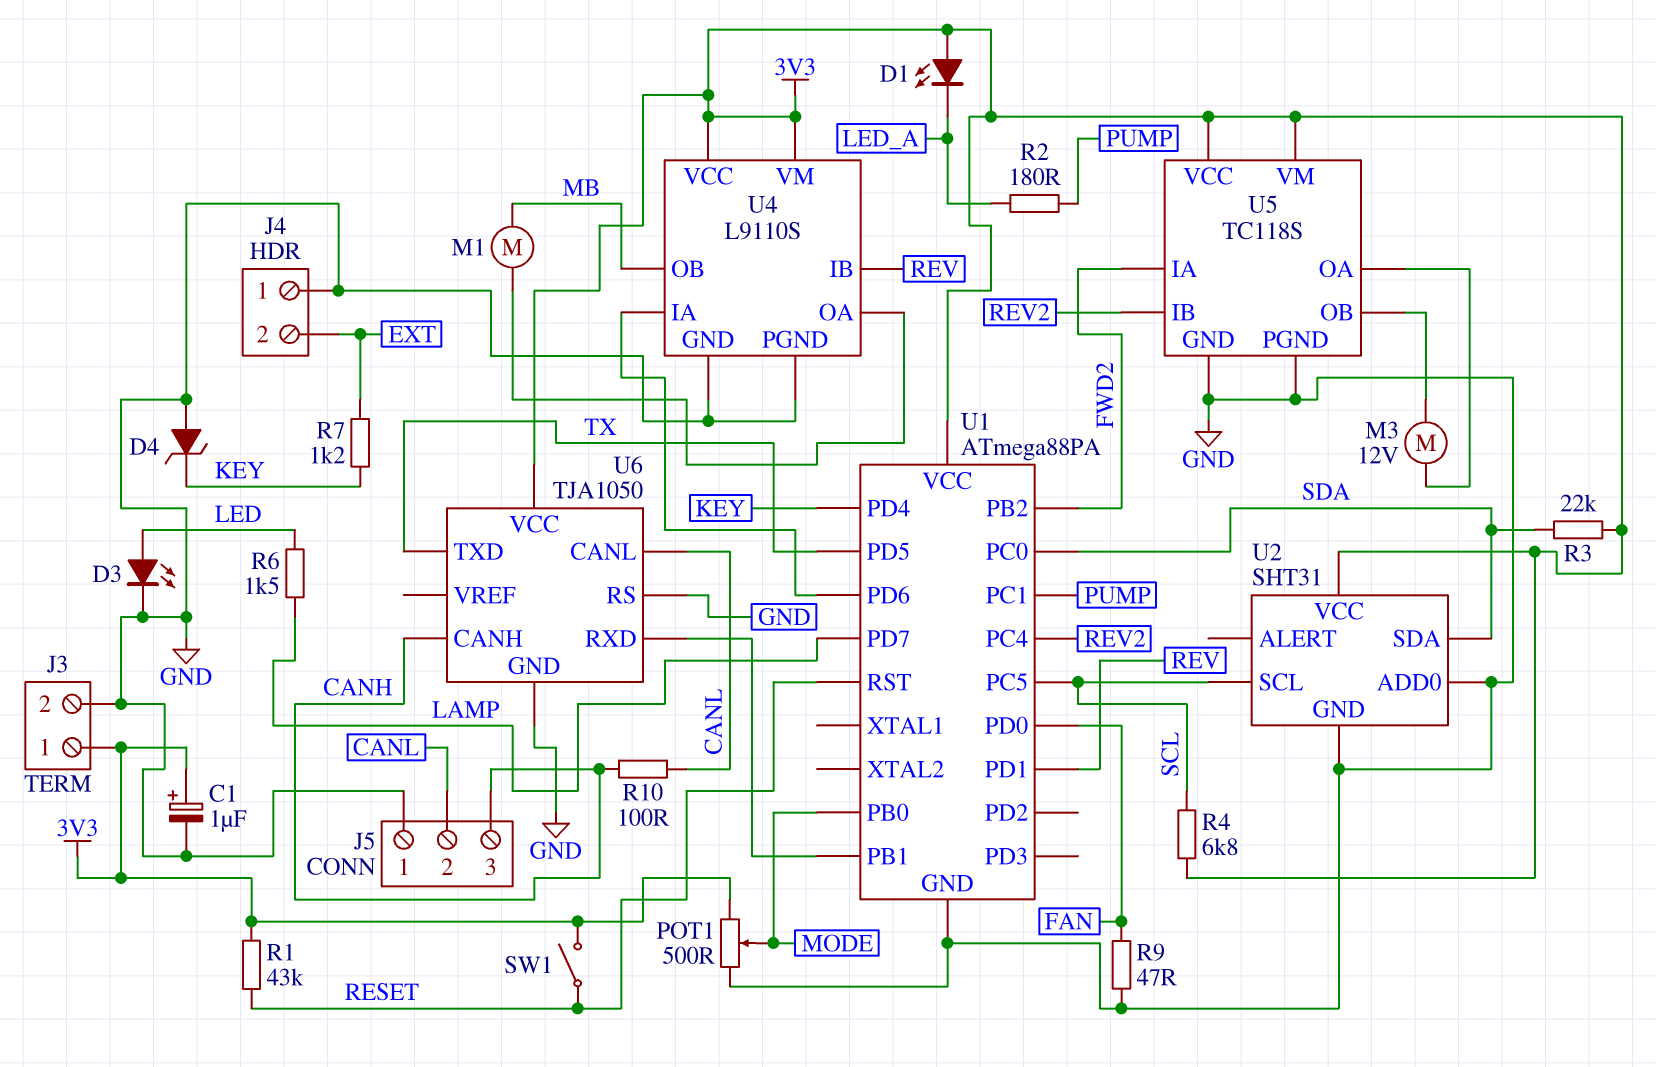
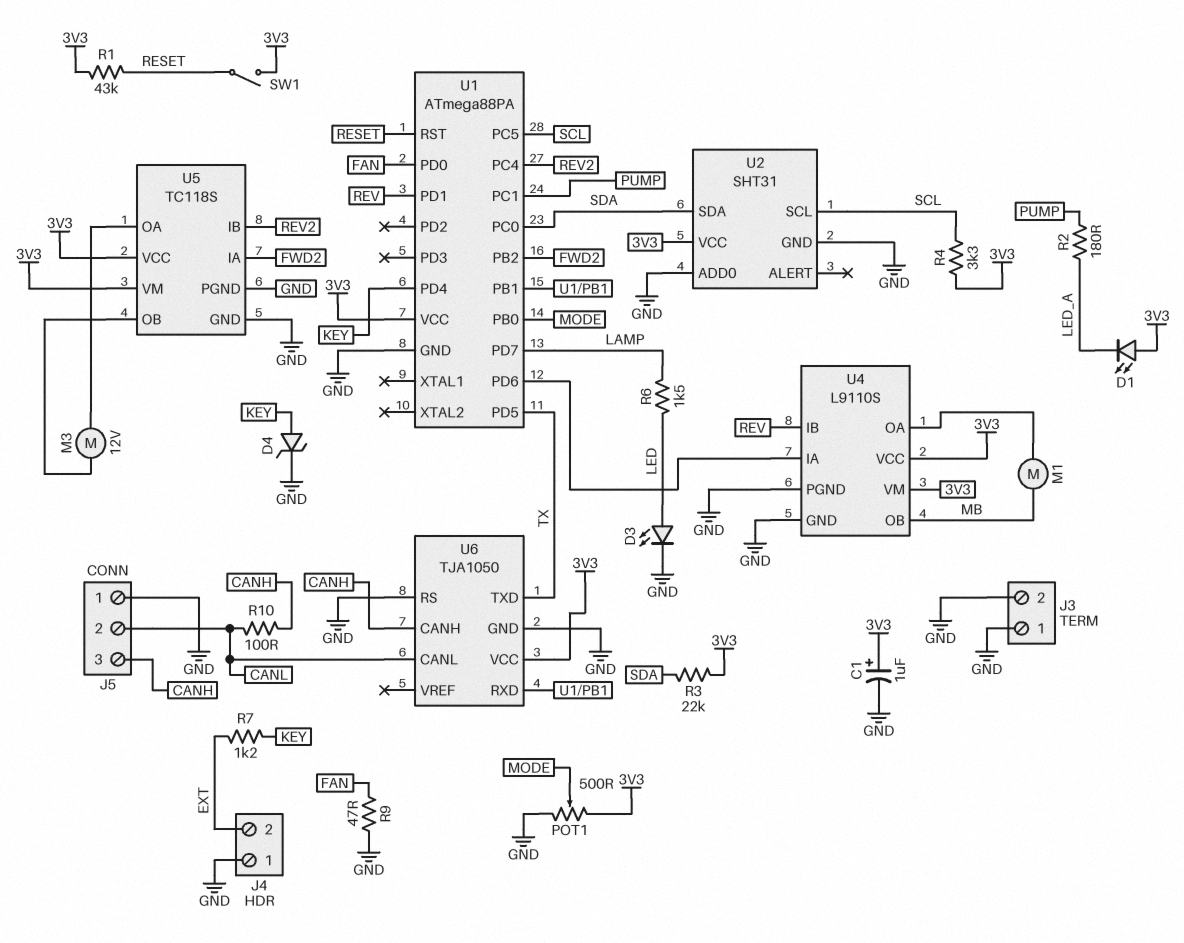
D4: zener (A GND, K KEY) -> zener (A KEY, K GND)
J3 pin 1: 3V3 -> GND
R4: 6.8k (3V3, SCL) -> 3.3k (3V3, SCL)

